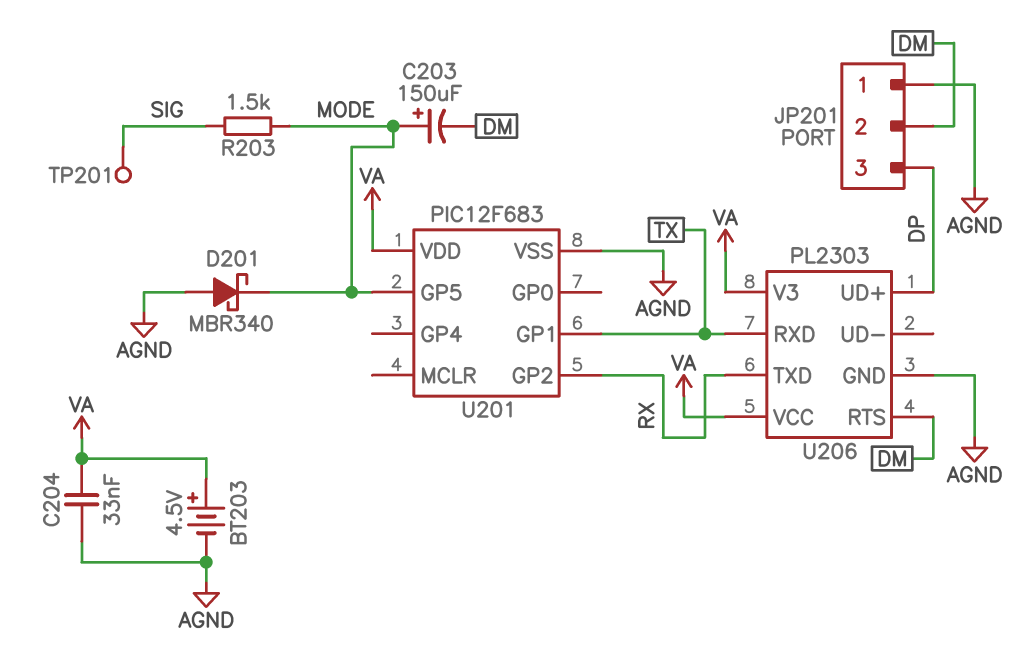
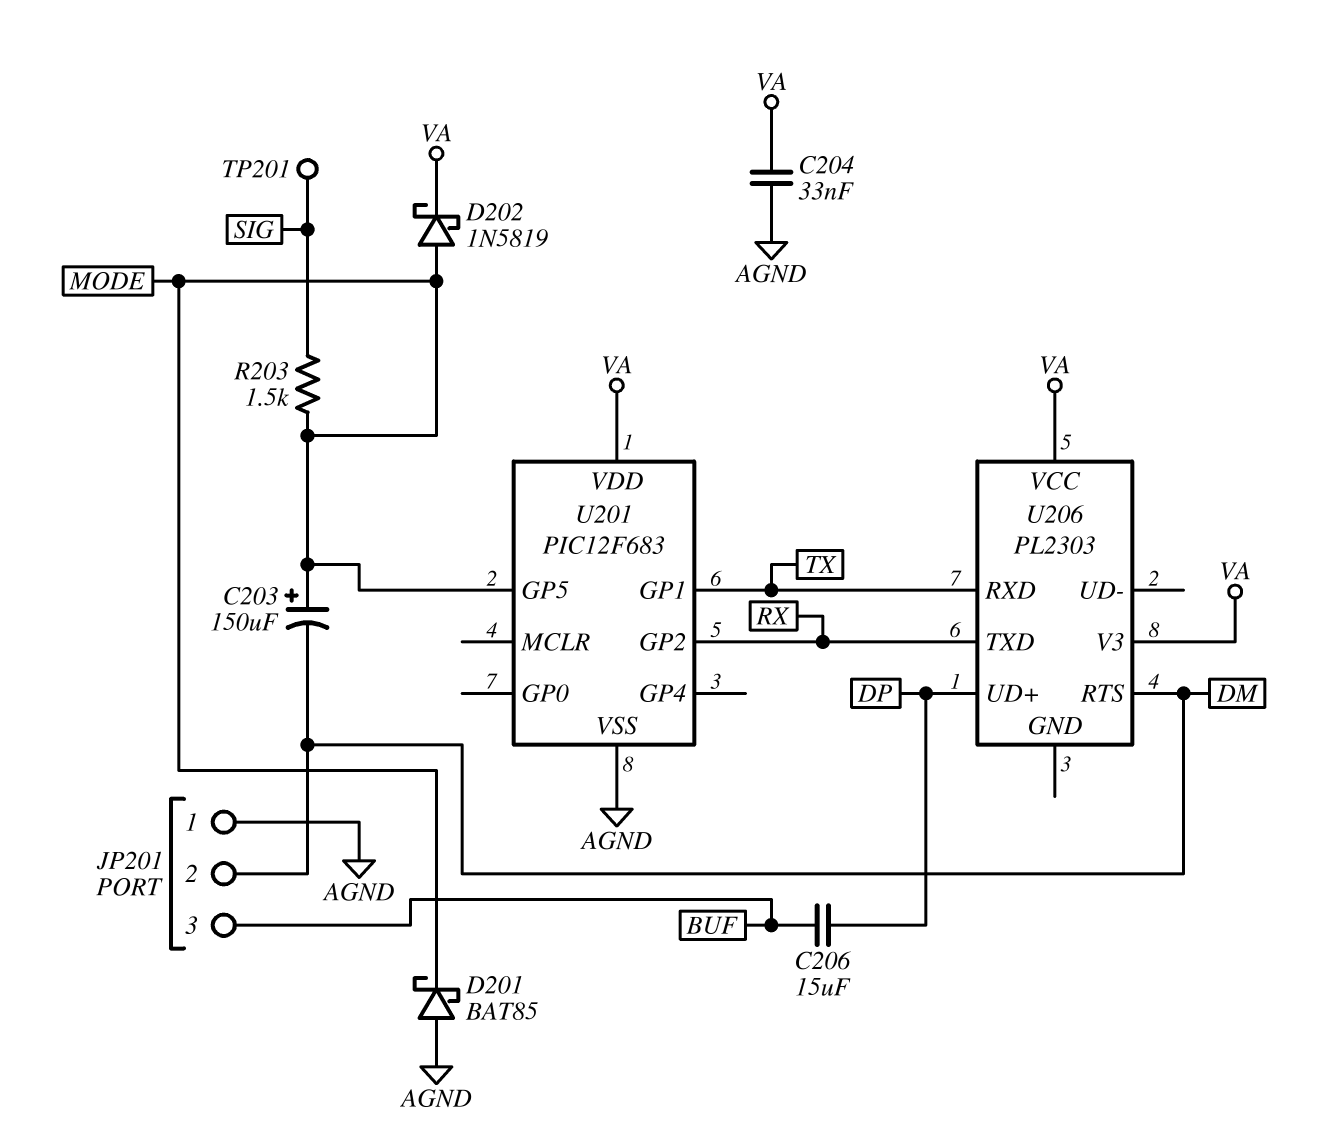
BT203: 4.5V (plus VA, minus AGND) -> none
C206: none -> 15uF (BUF, DP)
D201: schottky MBR340 (A AGND, K MODE) -> schottky BAT85 (A AGND, K MODE)
D202: none -> schottky 1N5819 (A MODE, K VA)
JP201 pin 3: DP -> BUF
U206 pin GND: AGND -> none

